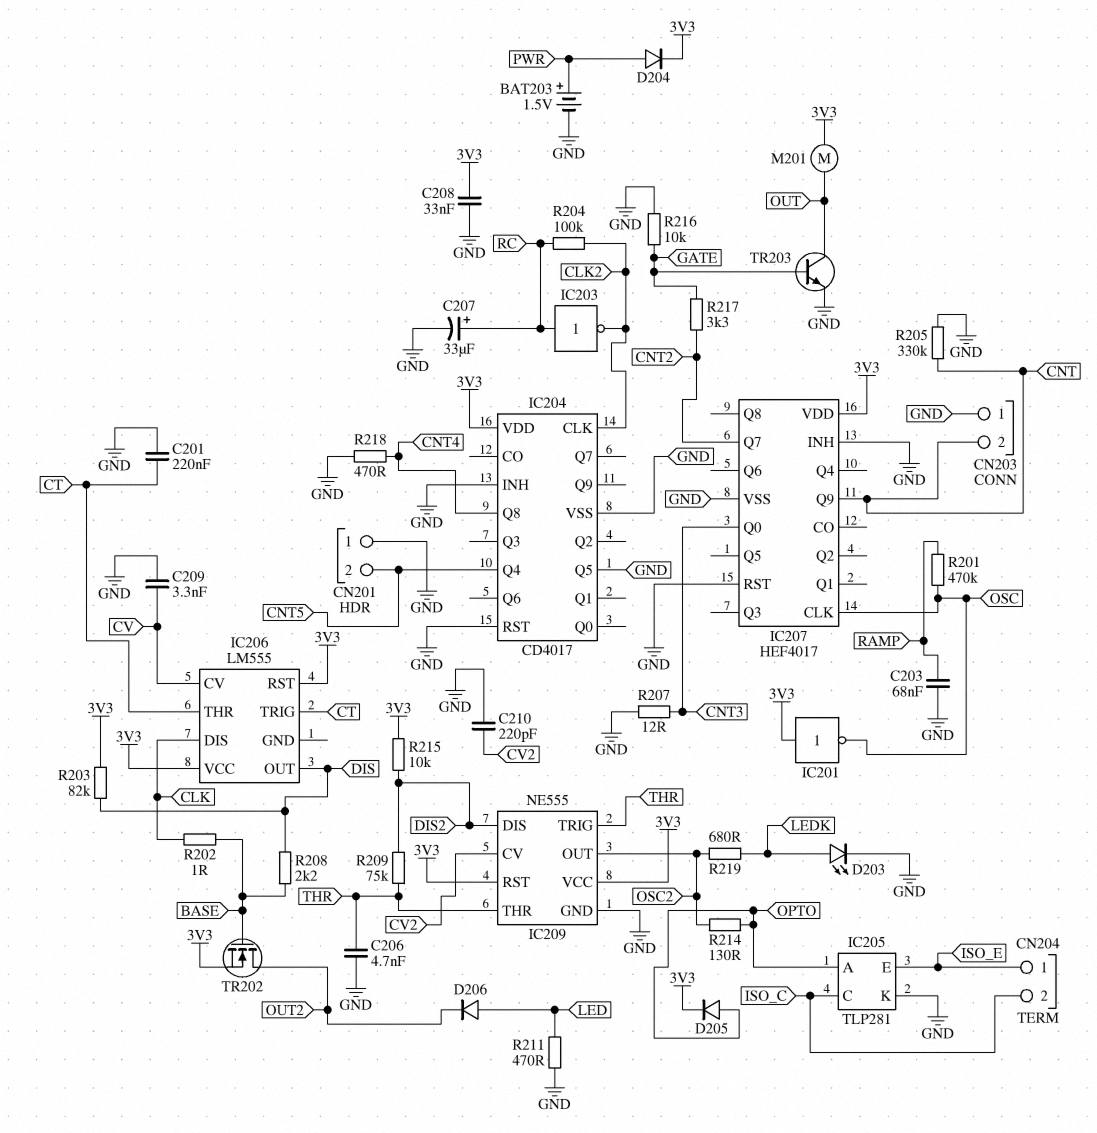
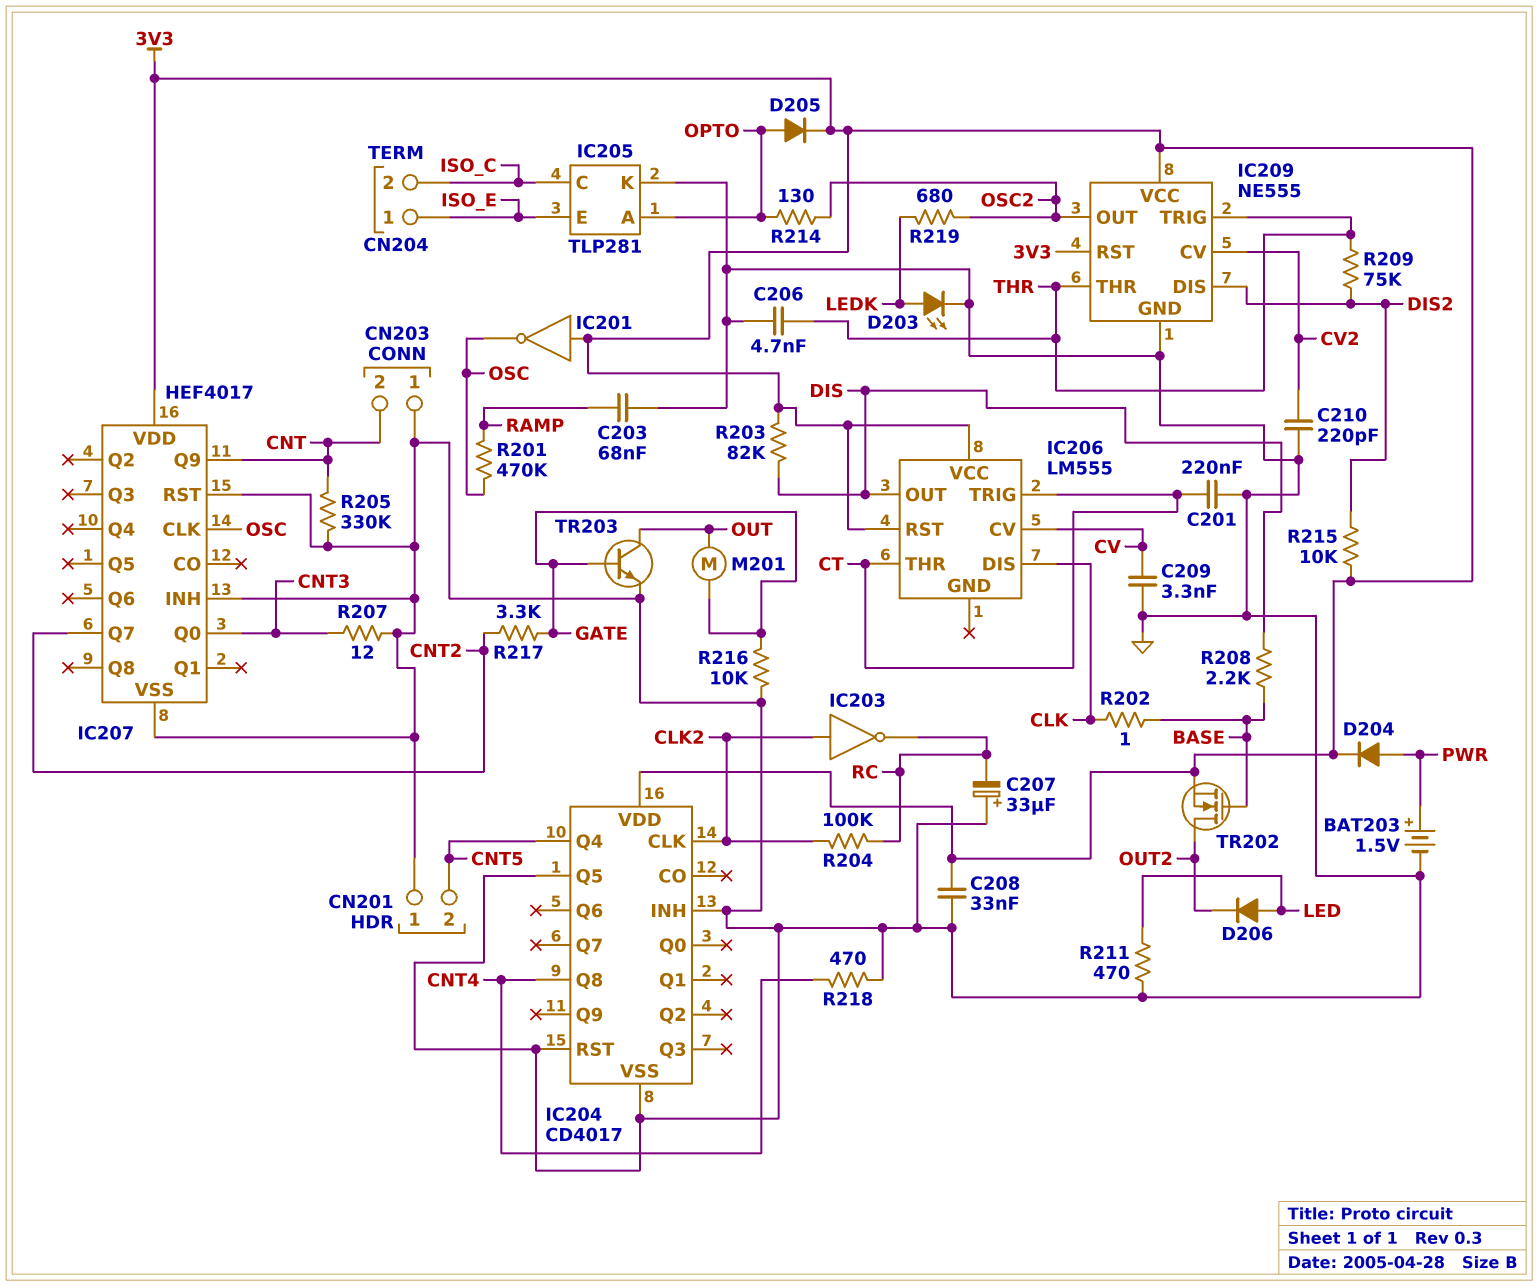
C207: 33uF (plus RC, minus GND) -> 33uF (plus GND, minus RC)
IC203: NOT (in RC, out CLK2) -> NOT (in CLK2, out RC)
M201: motor (3V3, OUT) -> motor (GATE, OUT)

